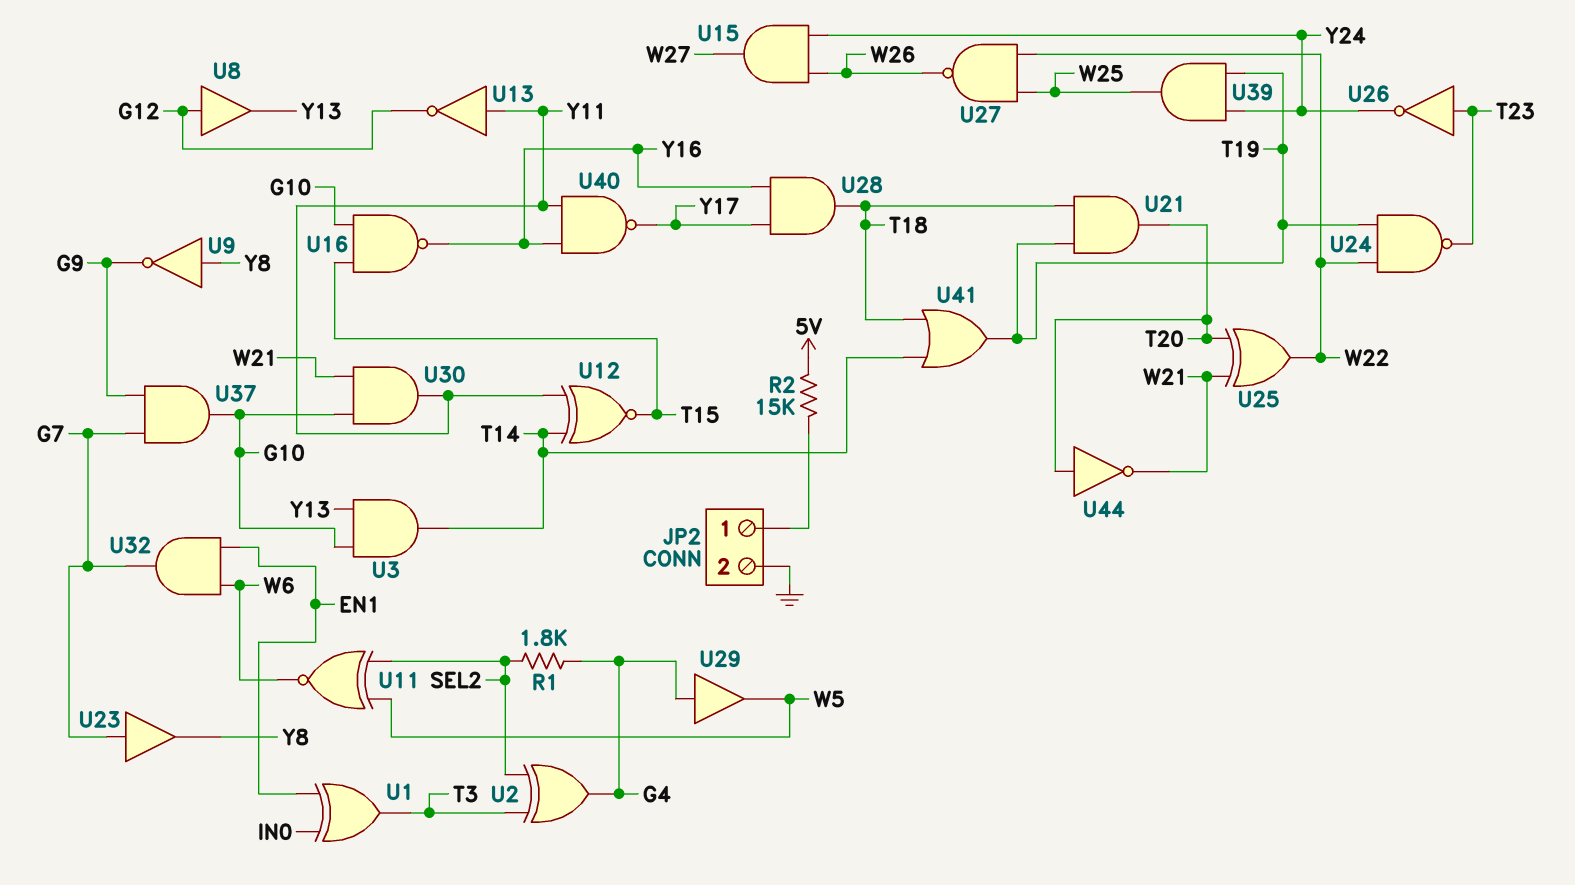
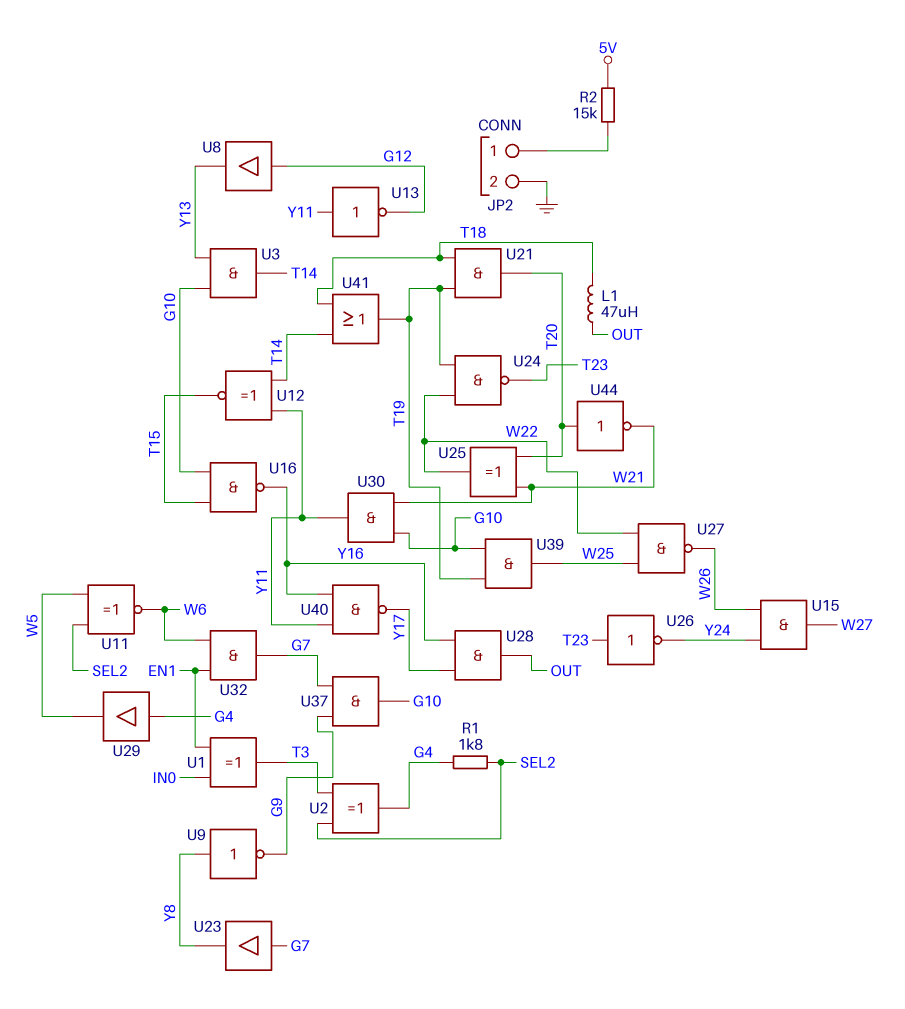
L1: none -> 47uH (OUT, T18)
U28: AND (in Y16, in Y17, out T18) -> AND (in Y16, in Y17, out OUT)
U39: AND (in T19, in Y24, out W25) -> AND (in G10, in T19, out W25)

